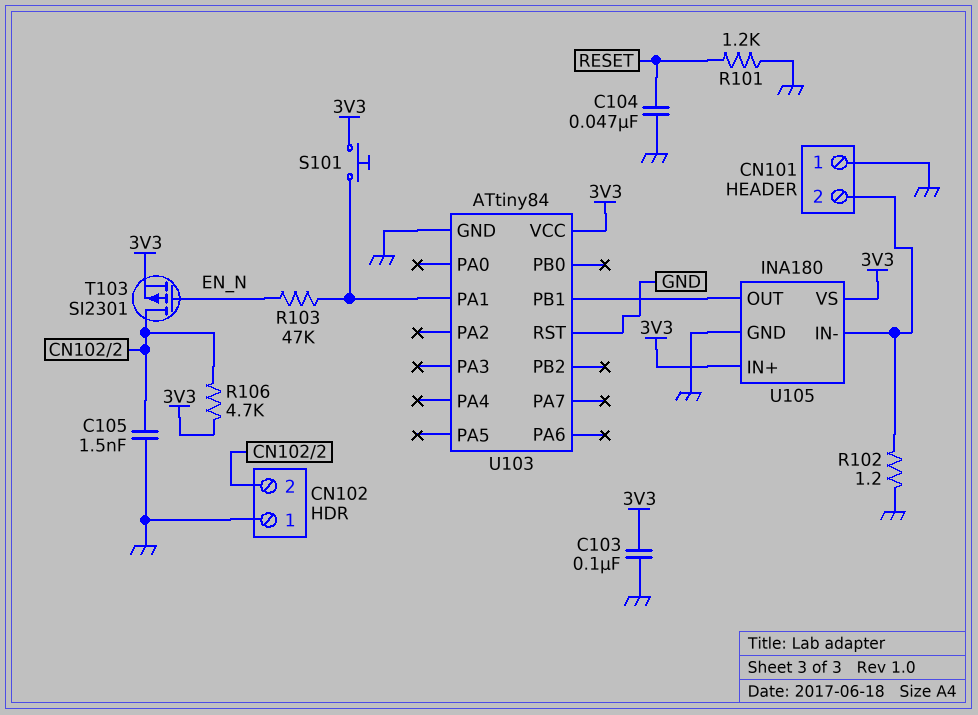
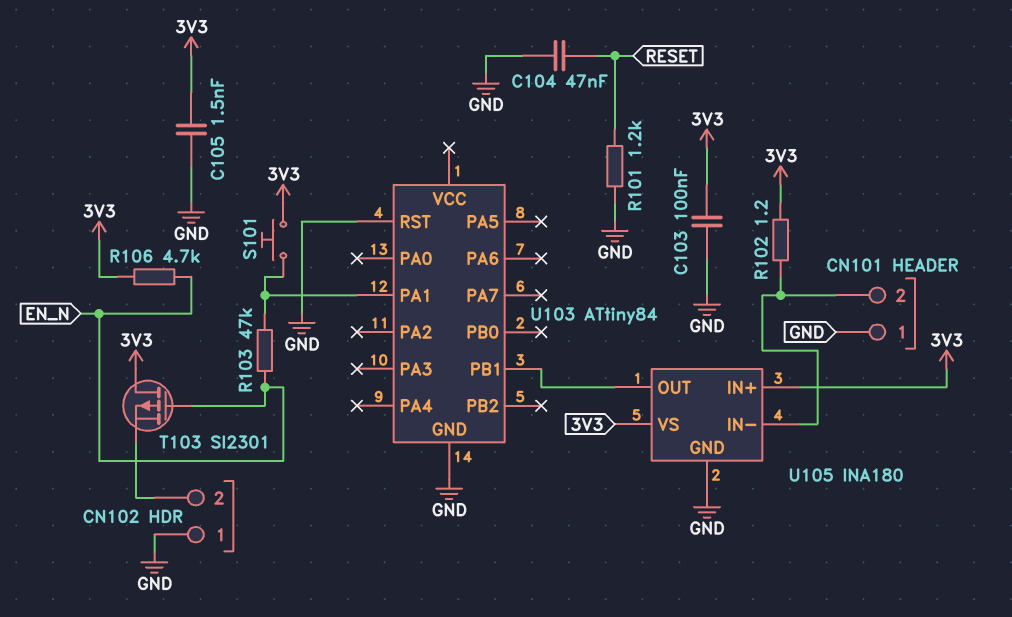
C105: 1.5nF (CN102/2, GND) -> 1.5nF (3V3, GND)
R102: 1.2 (CN101/2, GND) -> 1.2 (3V3, CN101/2)
R106: 4.7k (3V3, CN102/2) -> 4.7k (3V3, EN_N)
T103: PMOS SI2301 (G EN_N, D CN102/2, S 3V3) -> PMOS SI2301 (G EN_N, D 3V3, S CN102/2)
U103 pin VCC: 3V3 -> none

